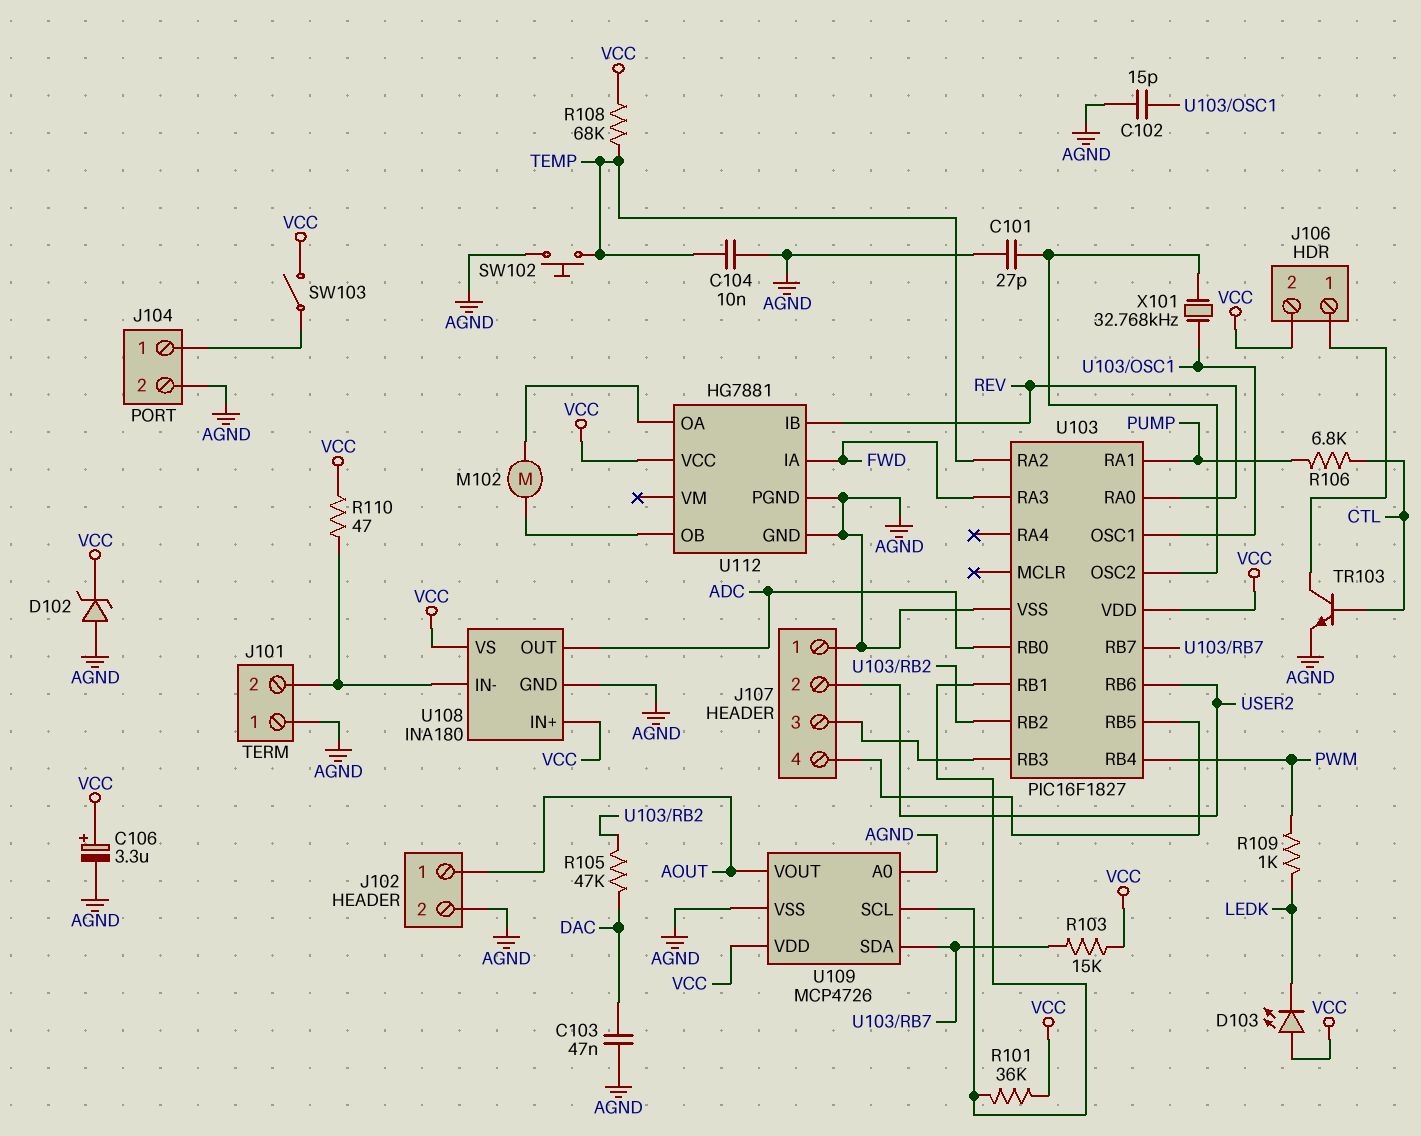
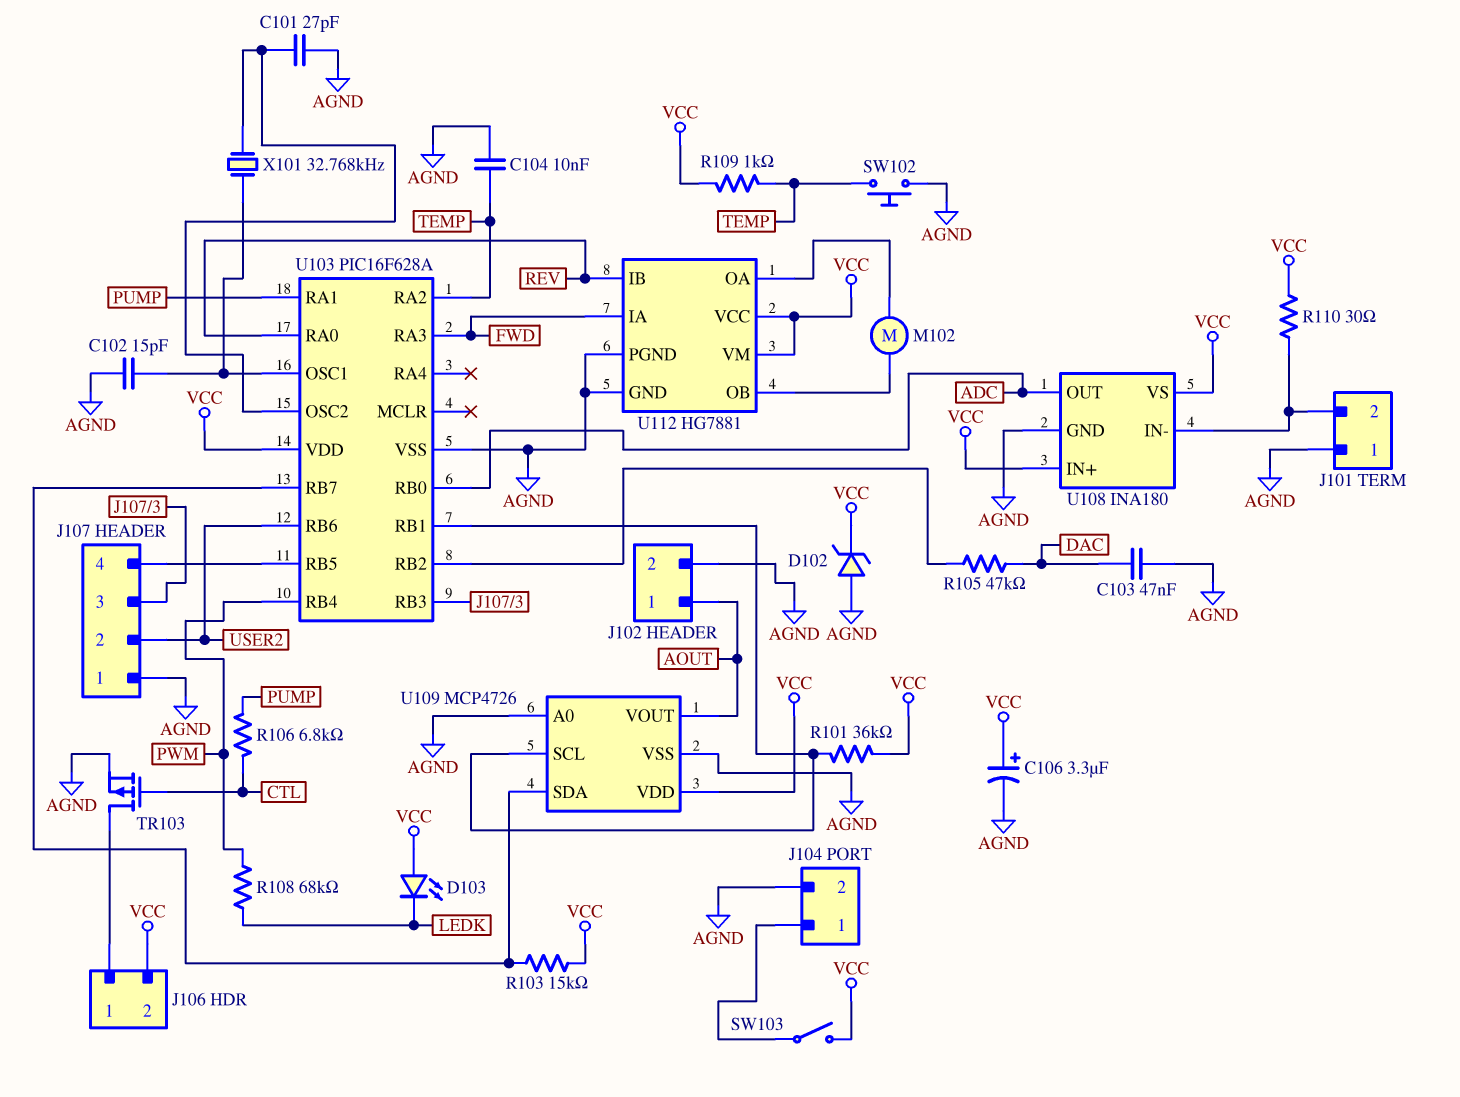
R108: 68k (TEMP, VCC) -> 68k (LEDK, PWM)
R109: 1k (LEDK, PWM) -> 1k (TEMP, VCC)
R110: 47 (J101/2, VCC) -> 30 (J101/2, VCC)
TR103: NPN (B CTL, C J106/1, E AGND) -> PMOS (G CTL, D J106/1, S AGND)
U103: PIC16F1827 -> PIC16F628A
U112 pin VM: none -> VCC

